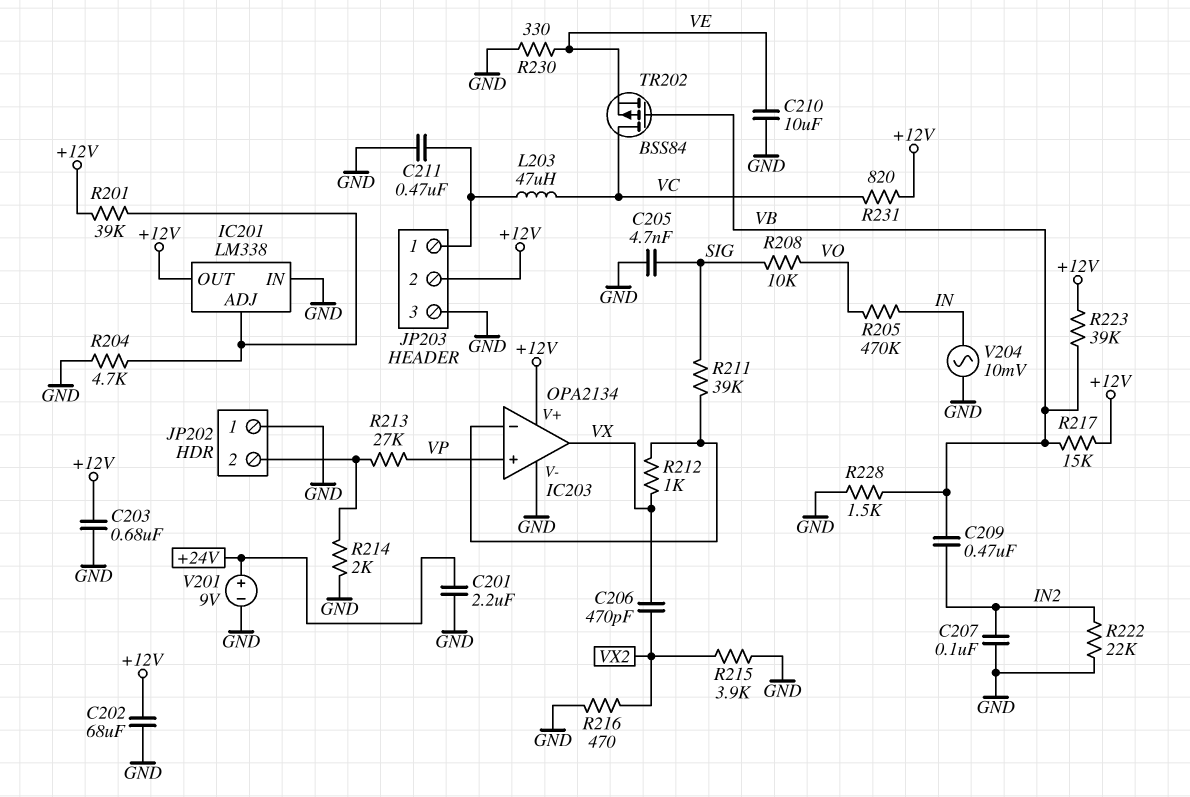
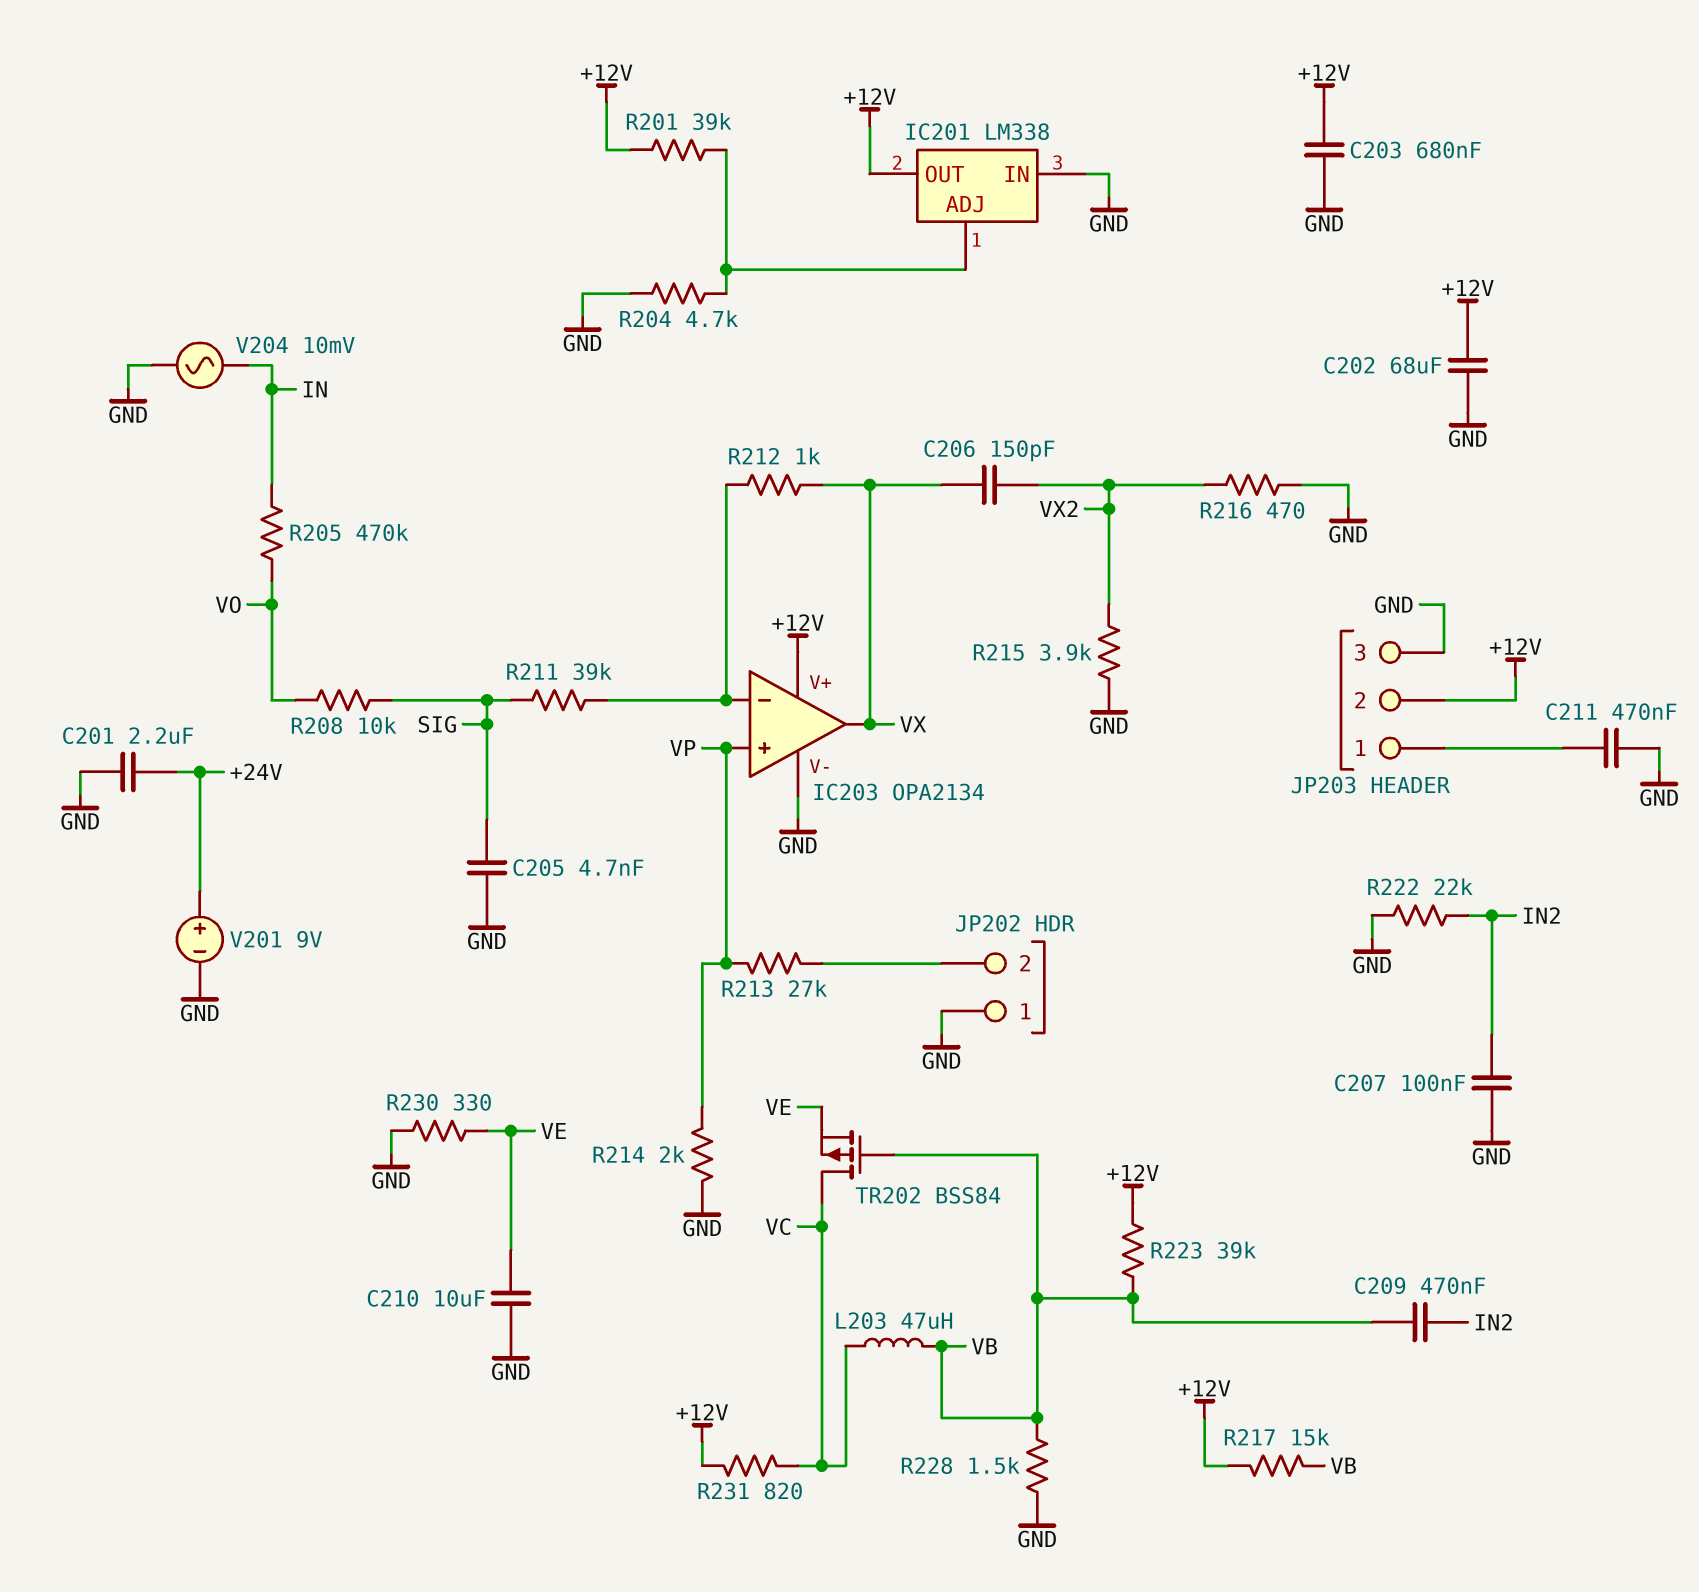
C206: 470pF (VX, VX2) -> 150pF (VX, VX2)
L203: 47uH (JP203/1, VC) -> 47uH (VB, VC)
R214: 2k (GND, JP202/2) -> 2k (GND, VP)

